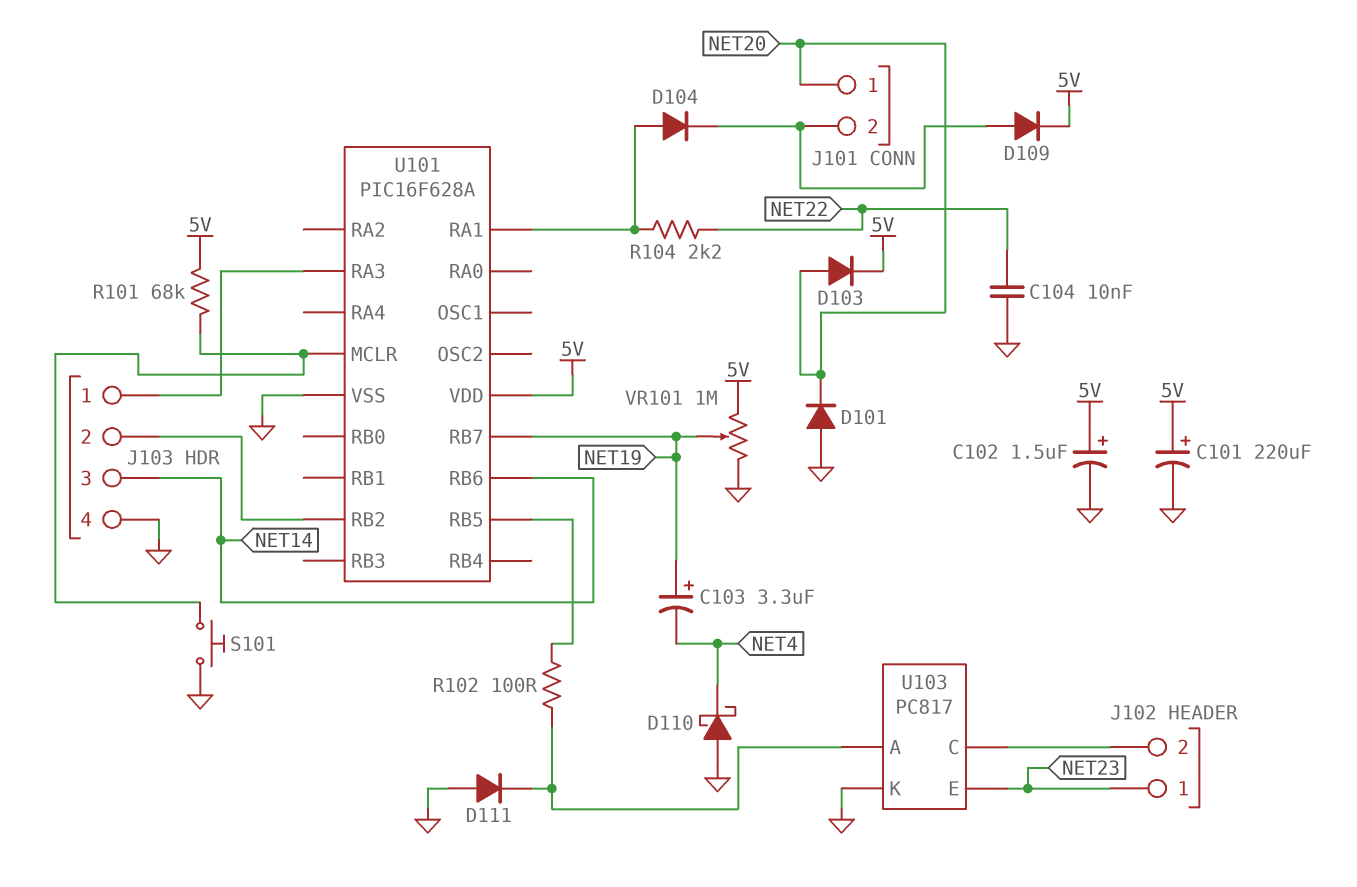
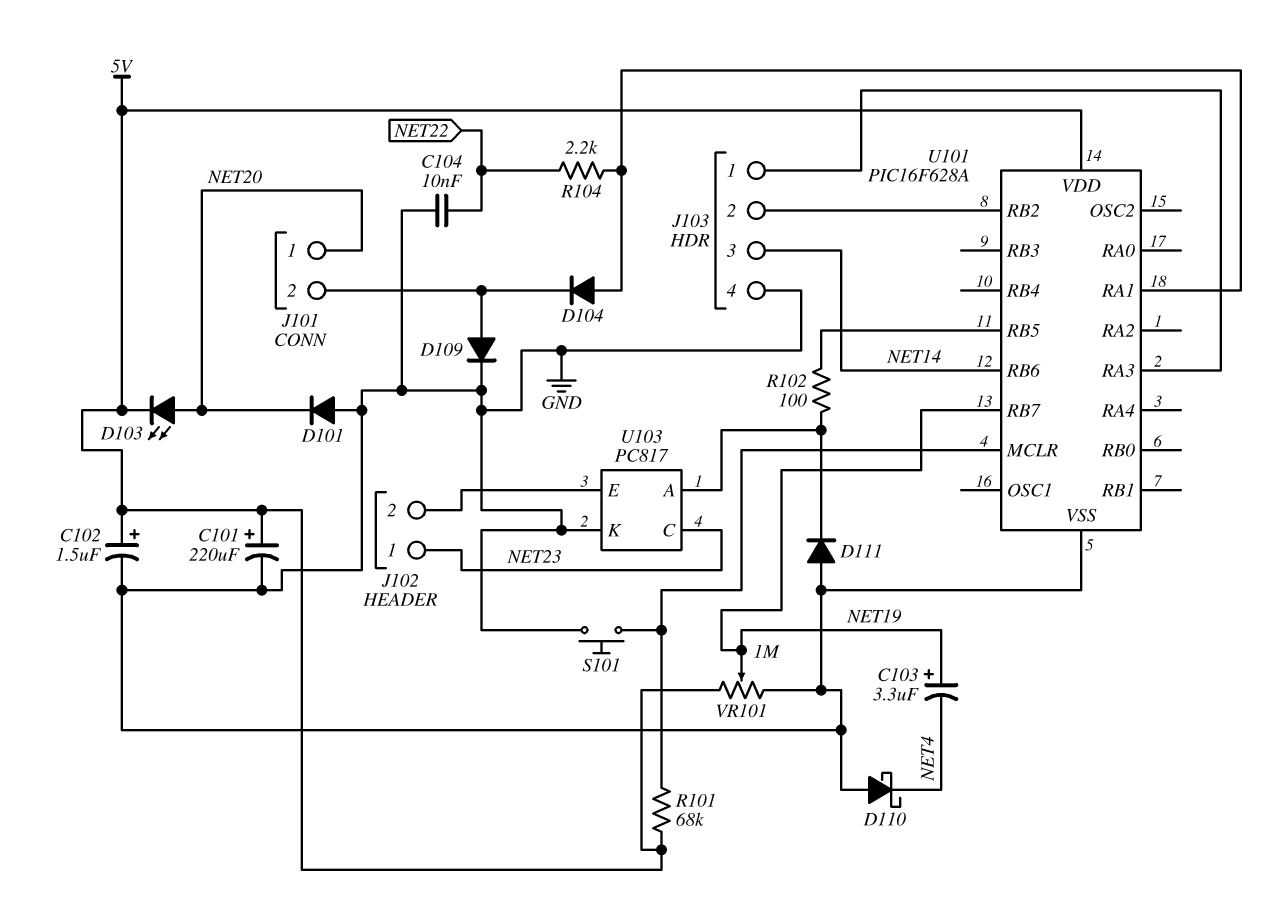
D103: diode (A NET20, K 5V) -> LED (A NET20, K 5V)
D109: diode (A J101/2, K 5V) -> diode (A J101/2, K GND)
U103 pin C: J102/2 -> NET23
U103 pin E: NET23 -> J102/2

